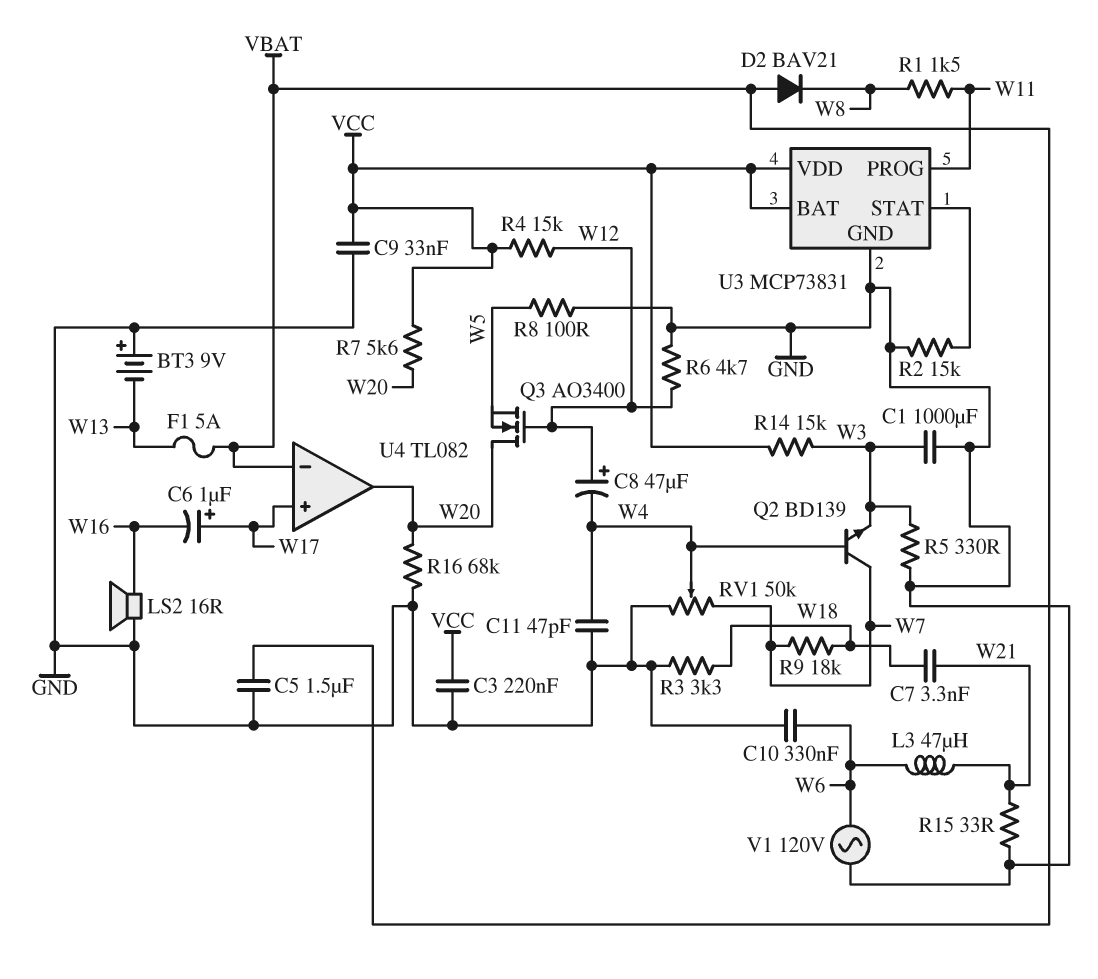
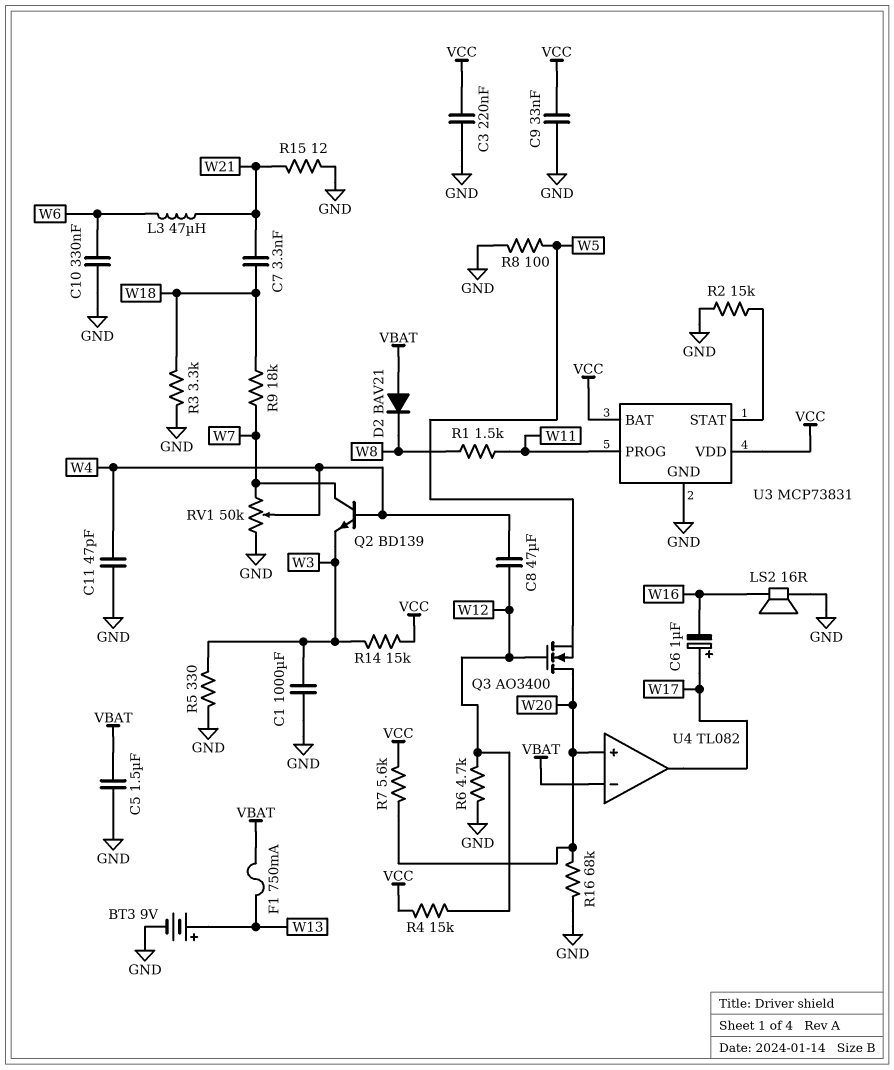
BT3: 9V (plus GND, minus W13) -> 9V (plus W13, minus GND)
C8: 47uF (plus W12, minus W4) -> 47uF (W4, W12)
F1: 5A (VBAT, W13) -> 750mA (VBAT, W13)
R15: 33 (GND, W21) -> 12 (GND, W21)
U4 pin in+: W17 -> W20
U4 pin out: W20 -> W17
V1: AC 120V (GND, W6) -> none

